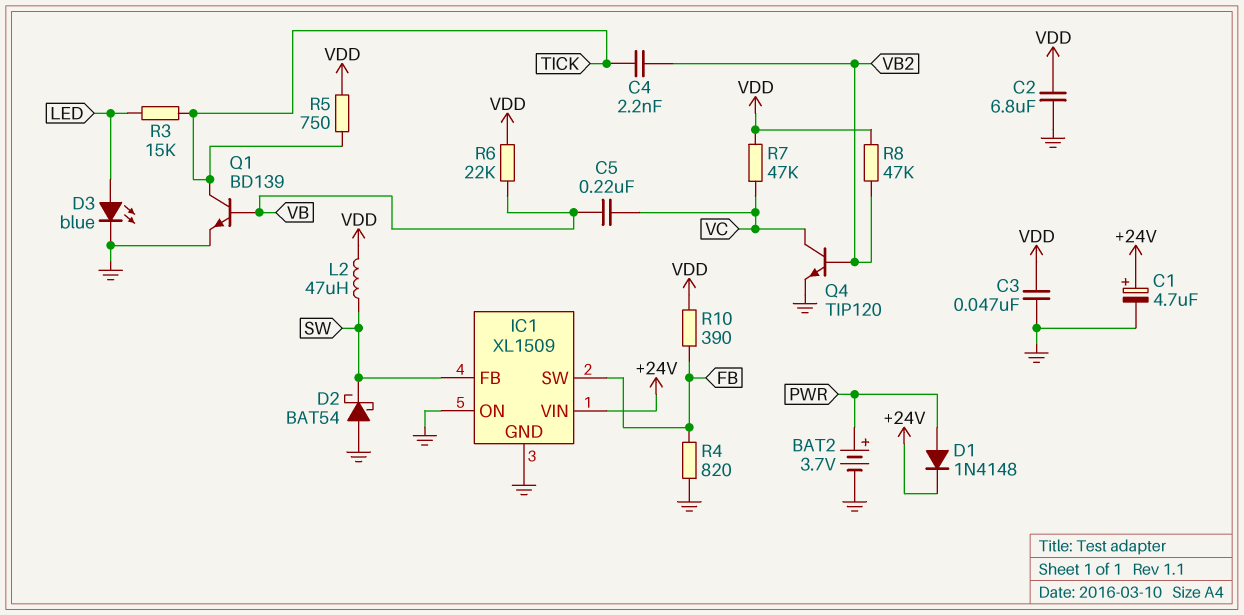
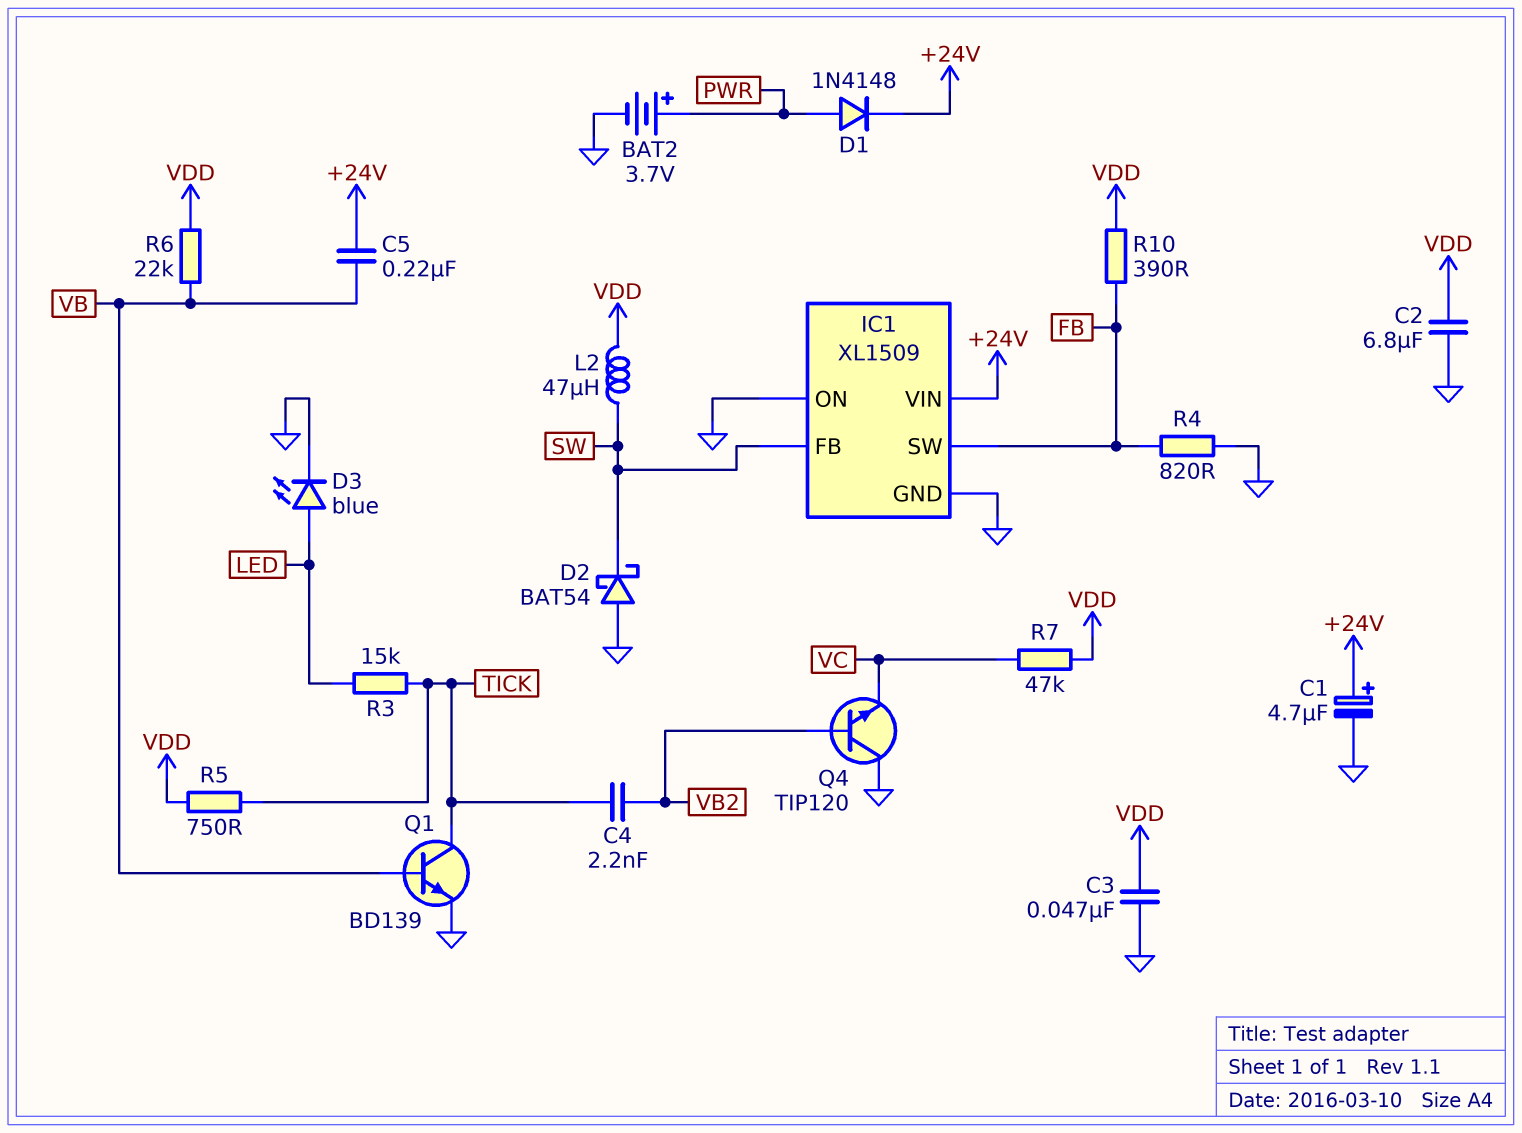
C5: 220nF (VB, VC) -> 220nF (+24V, VB)
Q4: NPN TIP120 (B VB2, C VC, E GND) -> NPN TIP120 (B VB2, C GND, E VC)
R8: 47k (VB2, VDD) -> none

